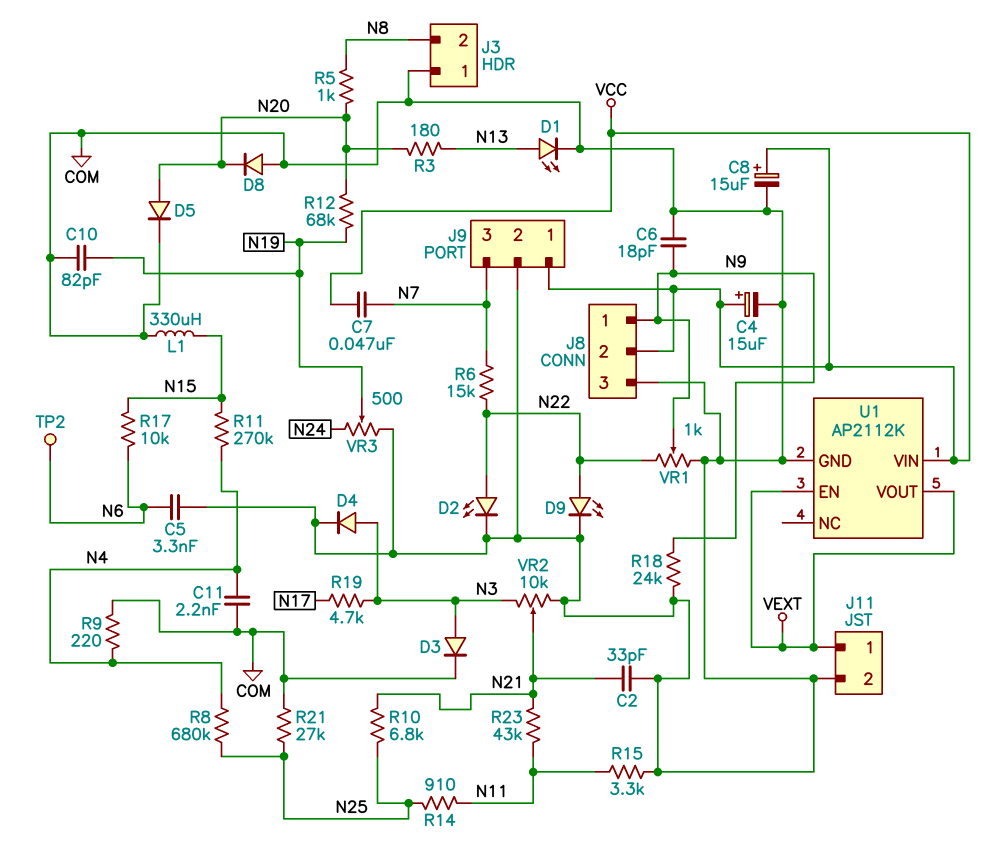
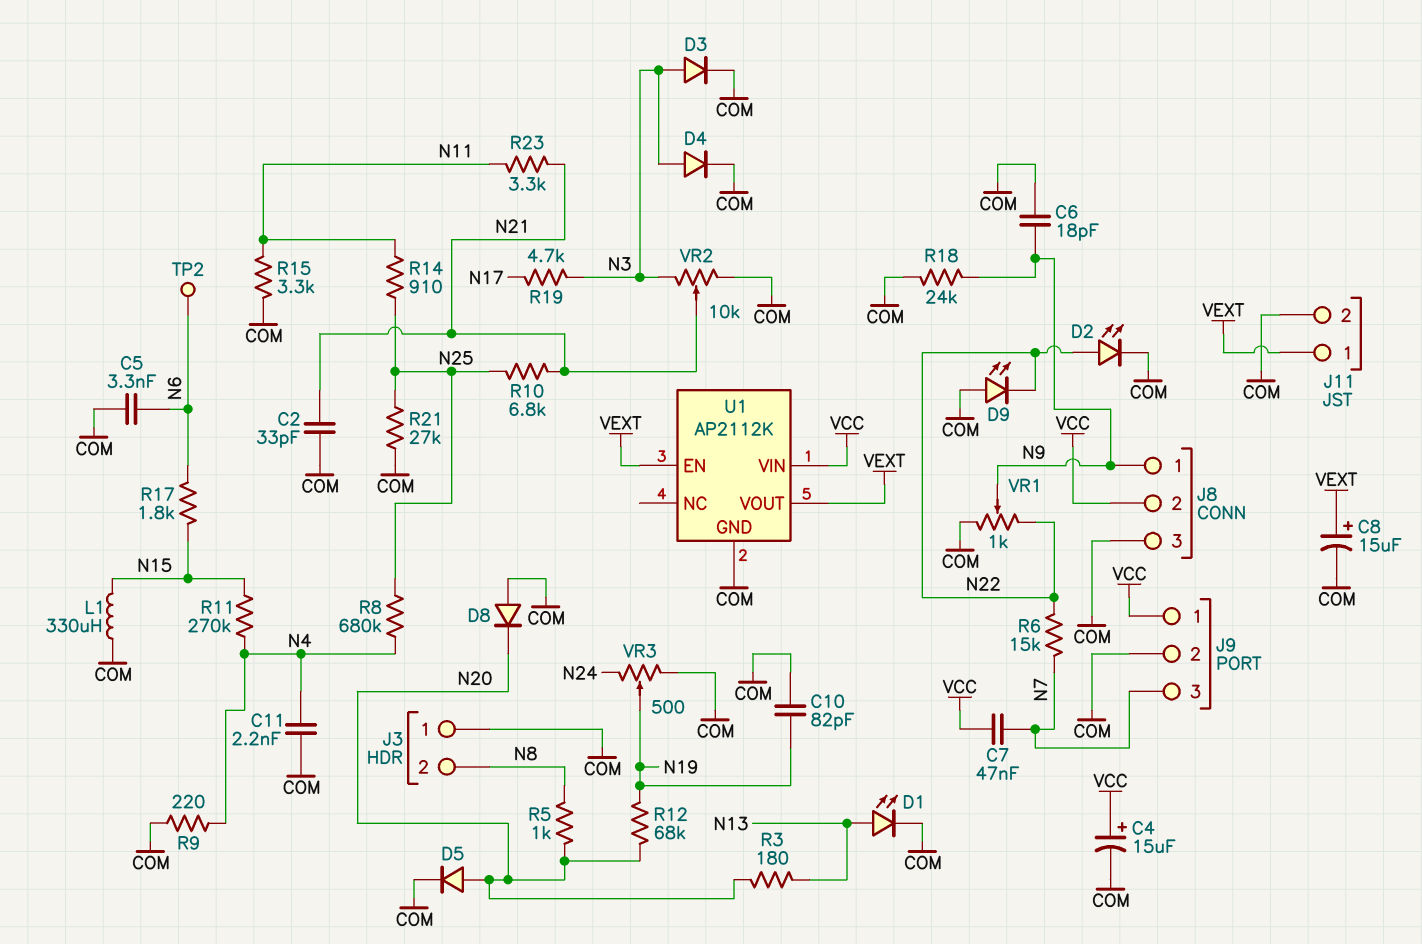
C8: 15uF (plus VCC, minus COM) -> 15uF (plus VEXT, minus COM)
D9: LED (A N22, K COM) -> LED (A COM, K N22)
R17: 10k (N6, N15) -> 1.8k (N6, N15)
R23: 43k (N11, N21) -> 3.3k (N11, N21)

